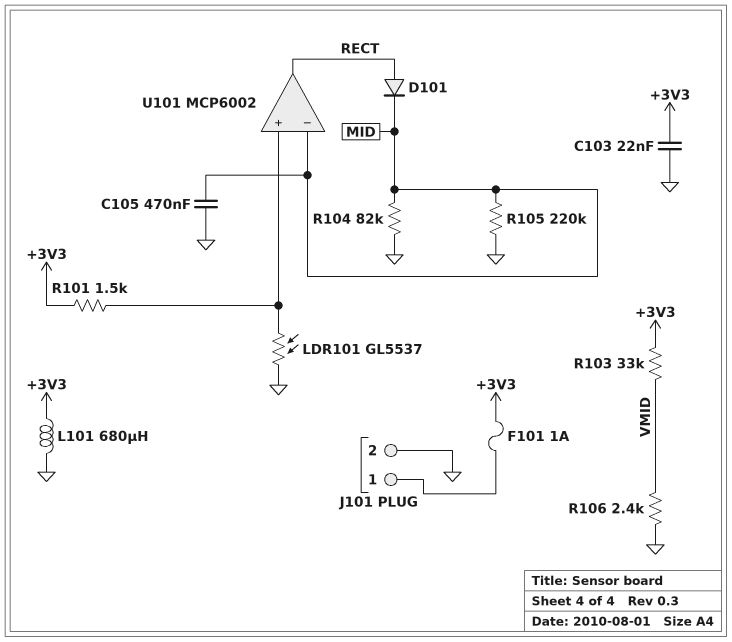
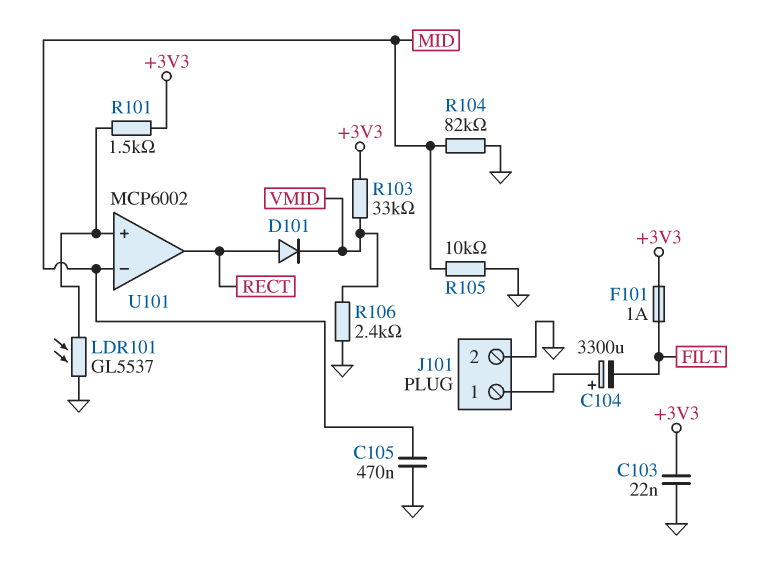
C104: none -> 3300uF (plus J101/1, minus FILT)
D101: diode (A RECT, K MID) -> diode (A RECT, K VMID)
F101: 1A (+3V3, J101/1) -> 1A (+3V3, FILT)
L101: 680uH (+3V3, GND) -> none
R105: 220k (GND, MID) -> 10k (GND, MID)

